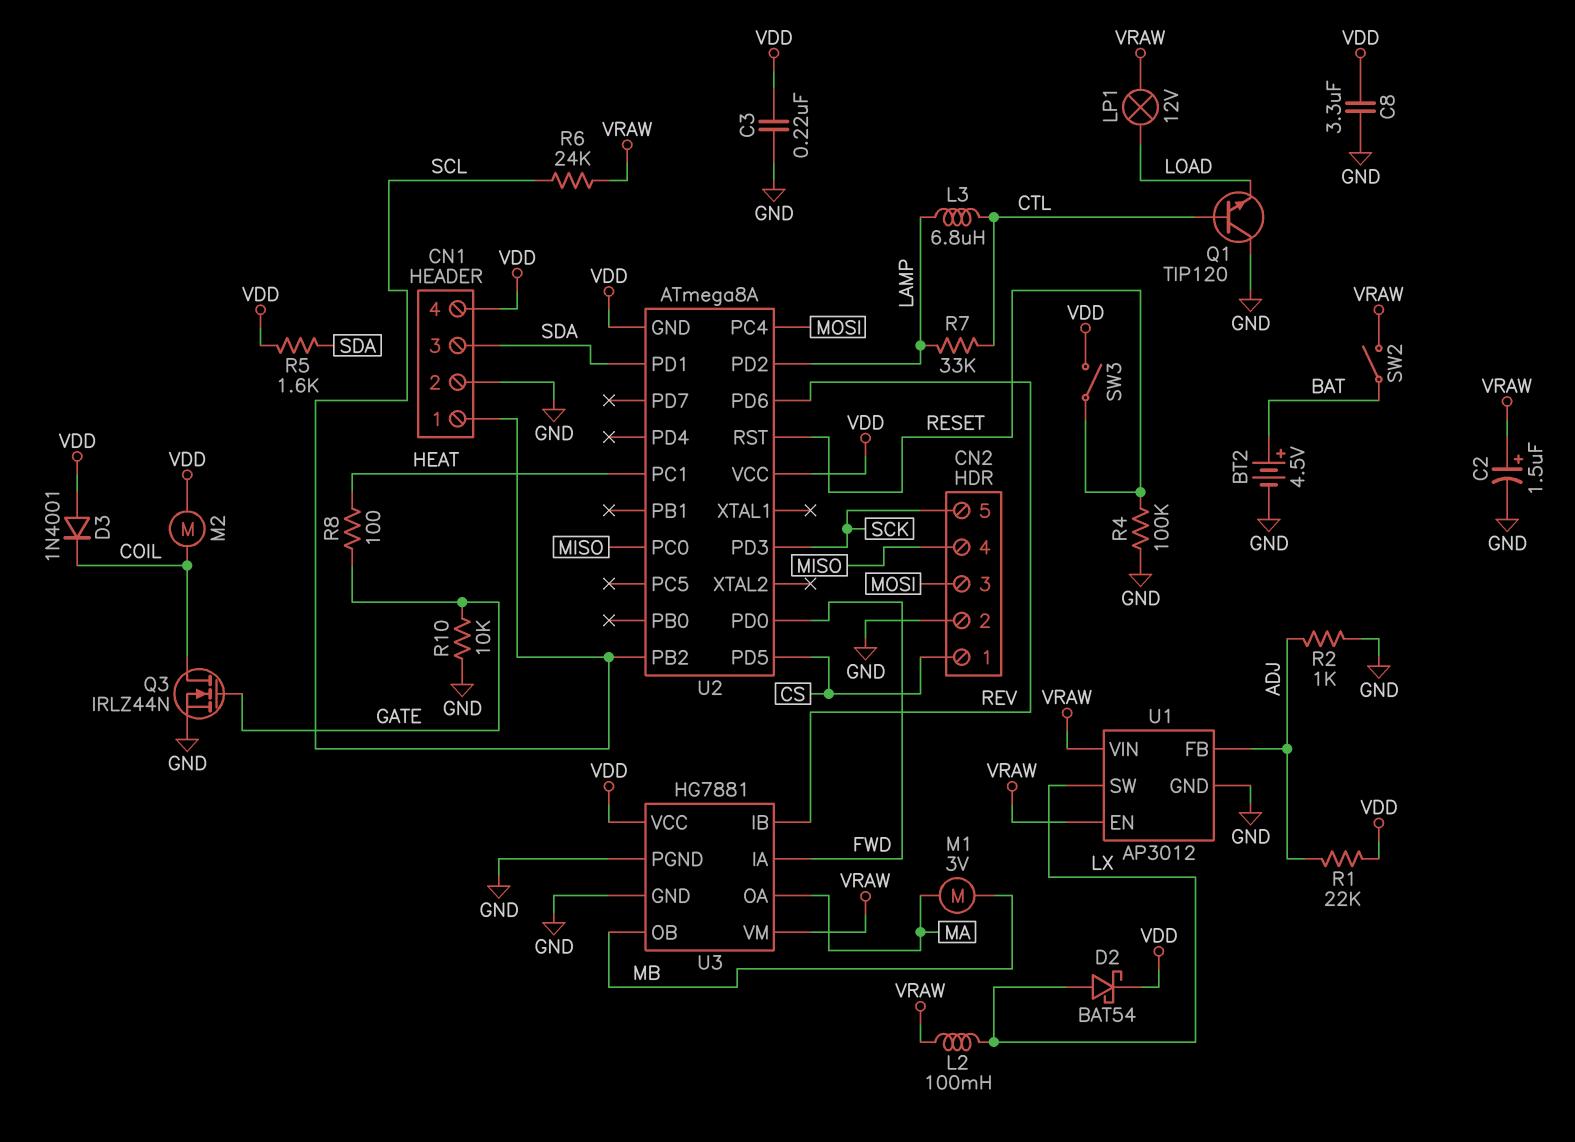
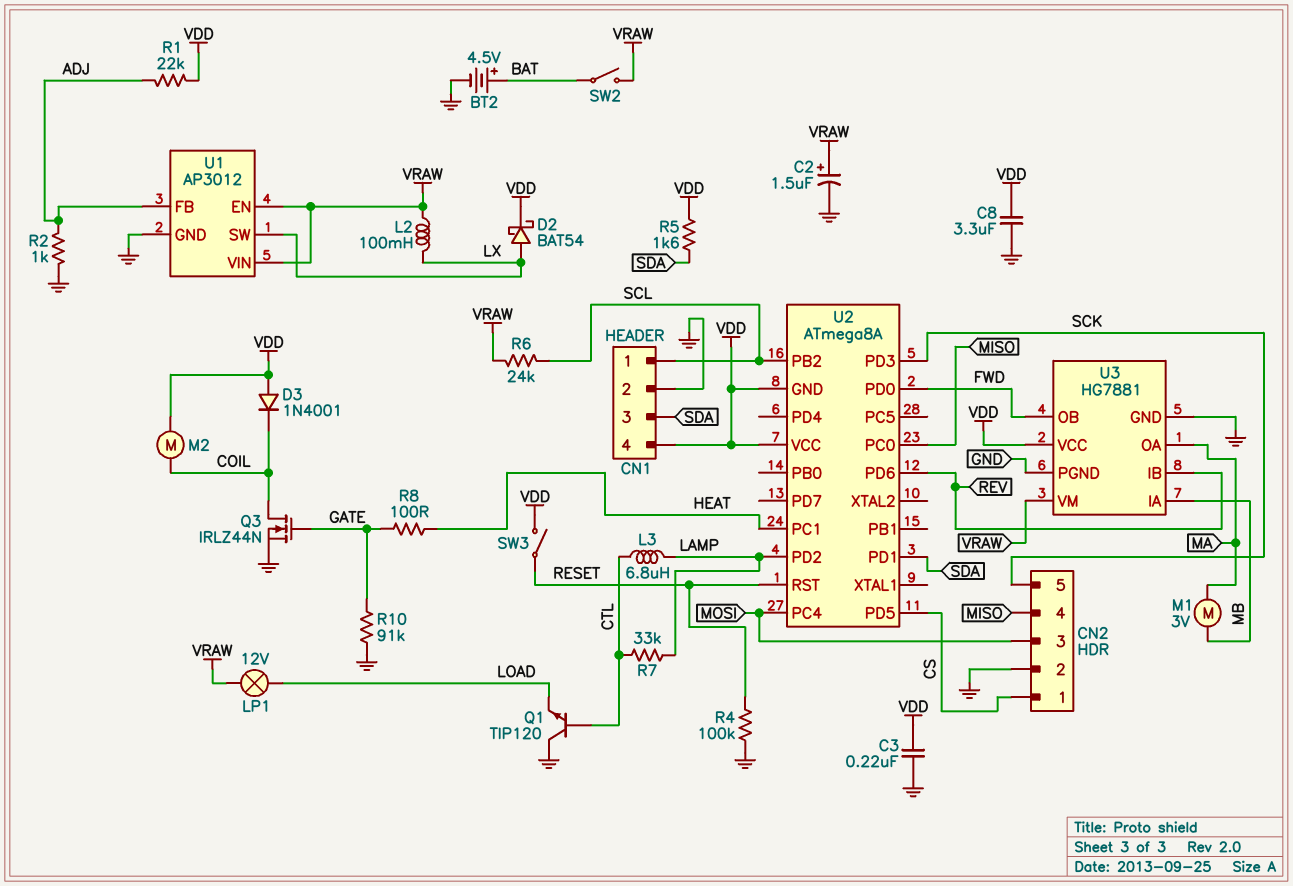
R10: 10k (GATE, GND) -> 91k (GATE, GND)
U3 pin IA: FWD -> MB
U3 pin OB: MB -> FWD

